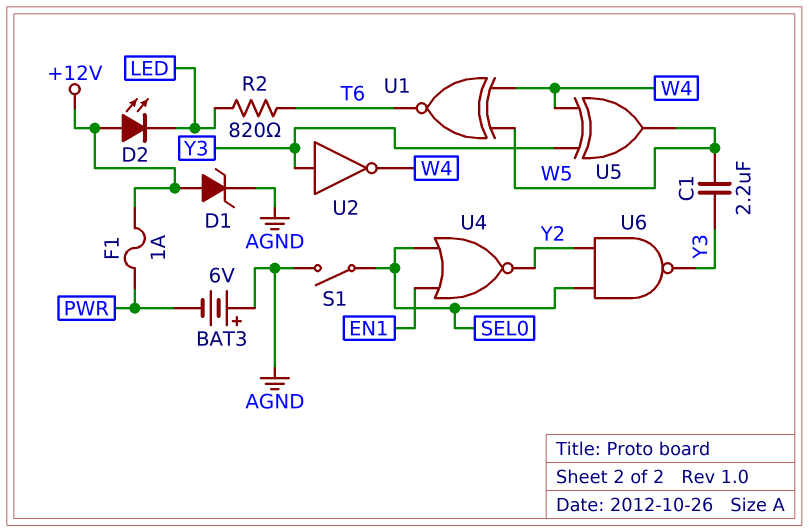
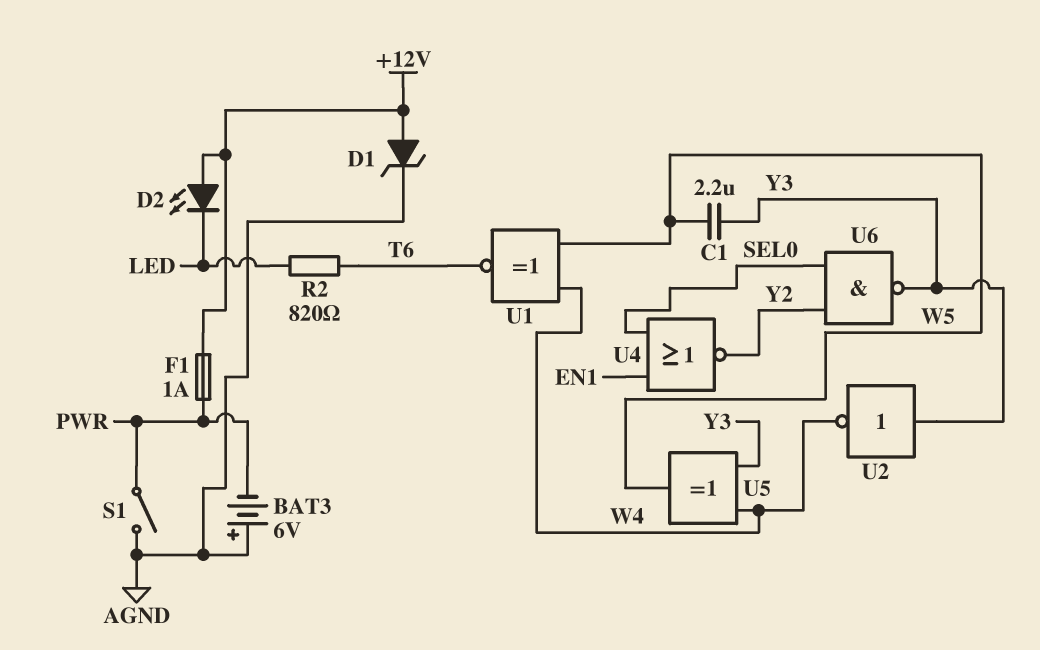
S1: switch (AGND, SEL0) -> switch (AGND, PWR)

